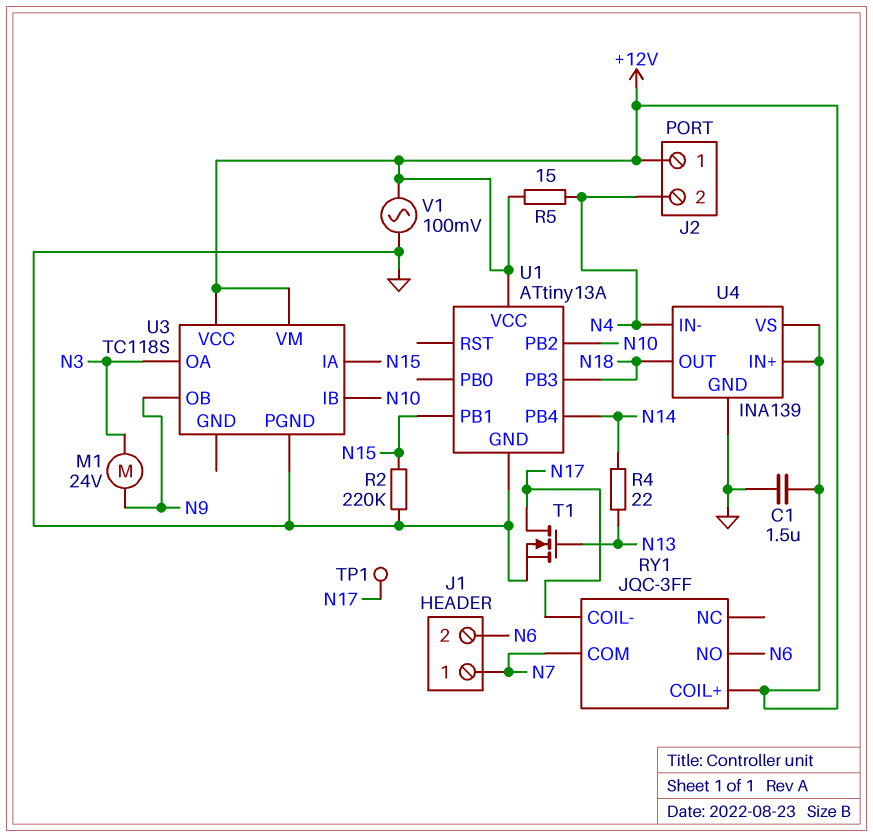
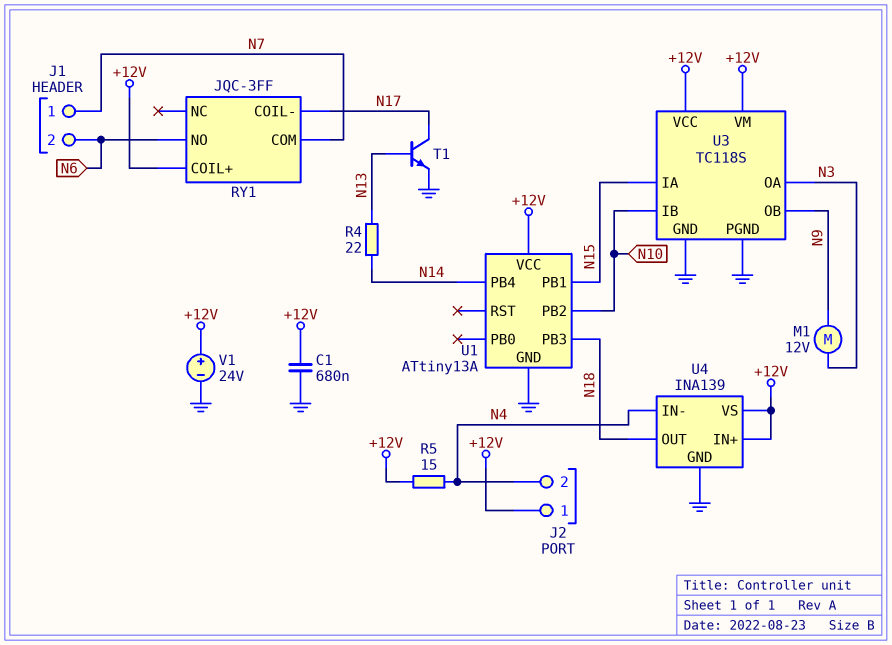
C1: 1.5uF (+12V, GND) -> 680nF (+12V, GND)
M1: motor 24V (N3, N9) -> motor 12V (N3, N9)
R2: 220k (GND, N15) -> none
T1: NMOS (G N13, D N17, S GND) -> NPN (B N13, C N17, E GND)
TP1: test point (N17) -> none
U3 pin GND: none -> GND
V1: AC 100mV (+12V, GND) -> 24V (plus +12V, minus GND)

